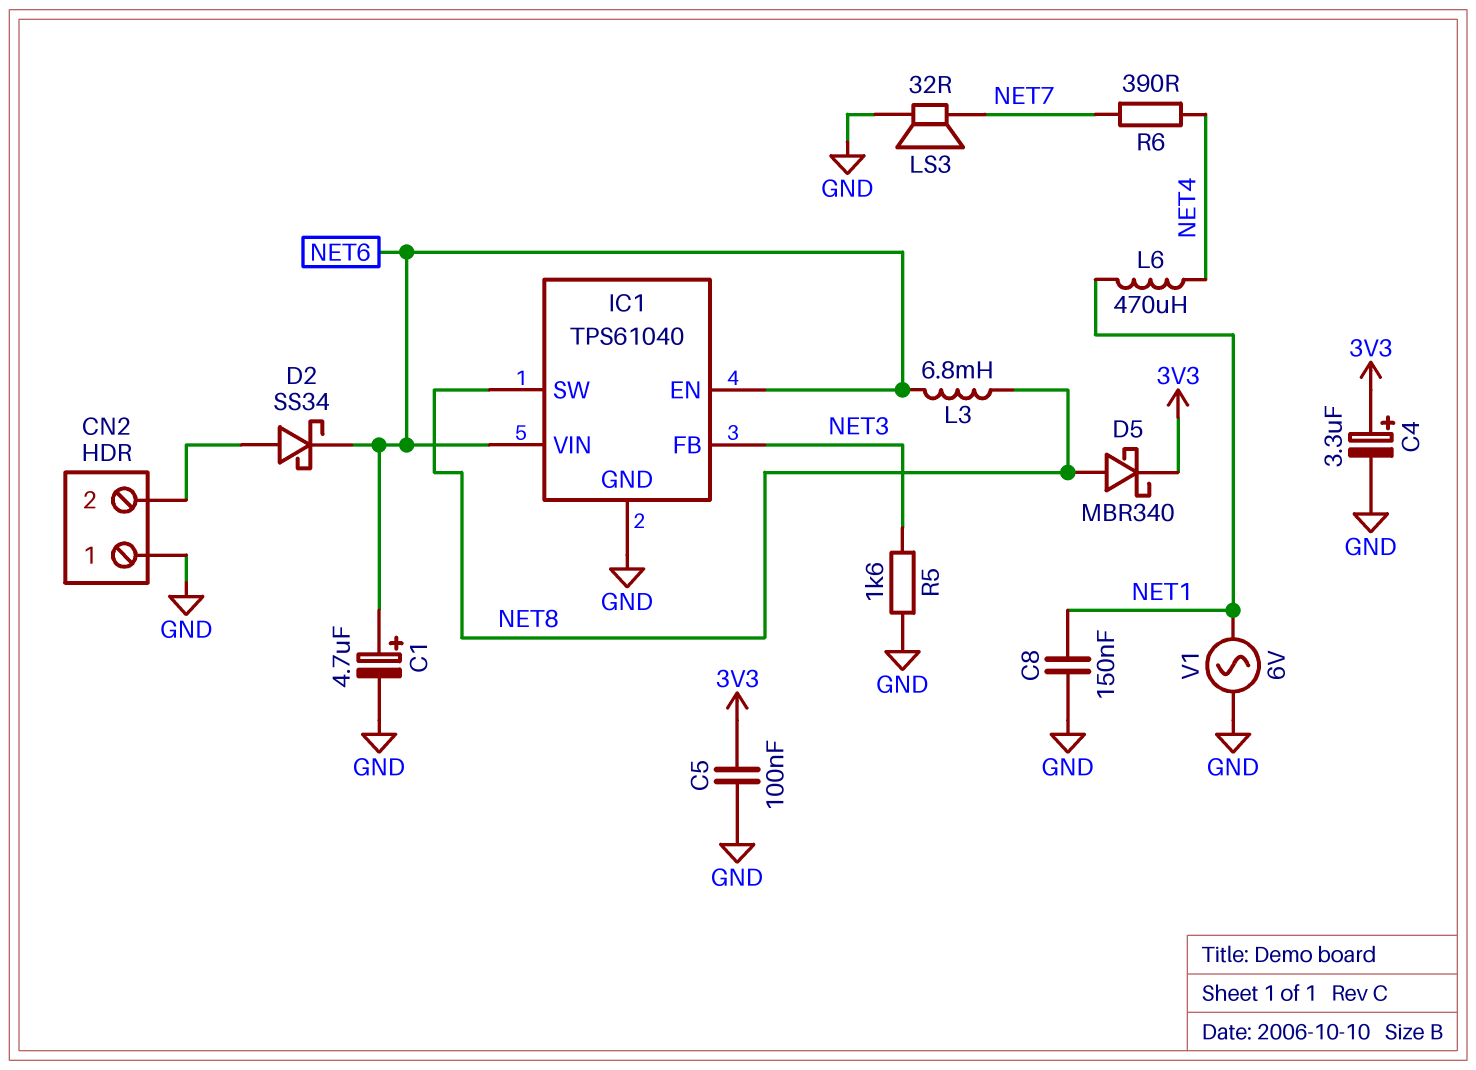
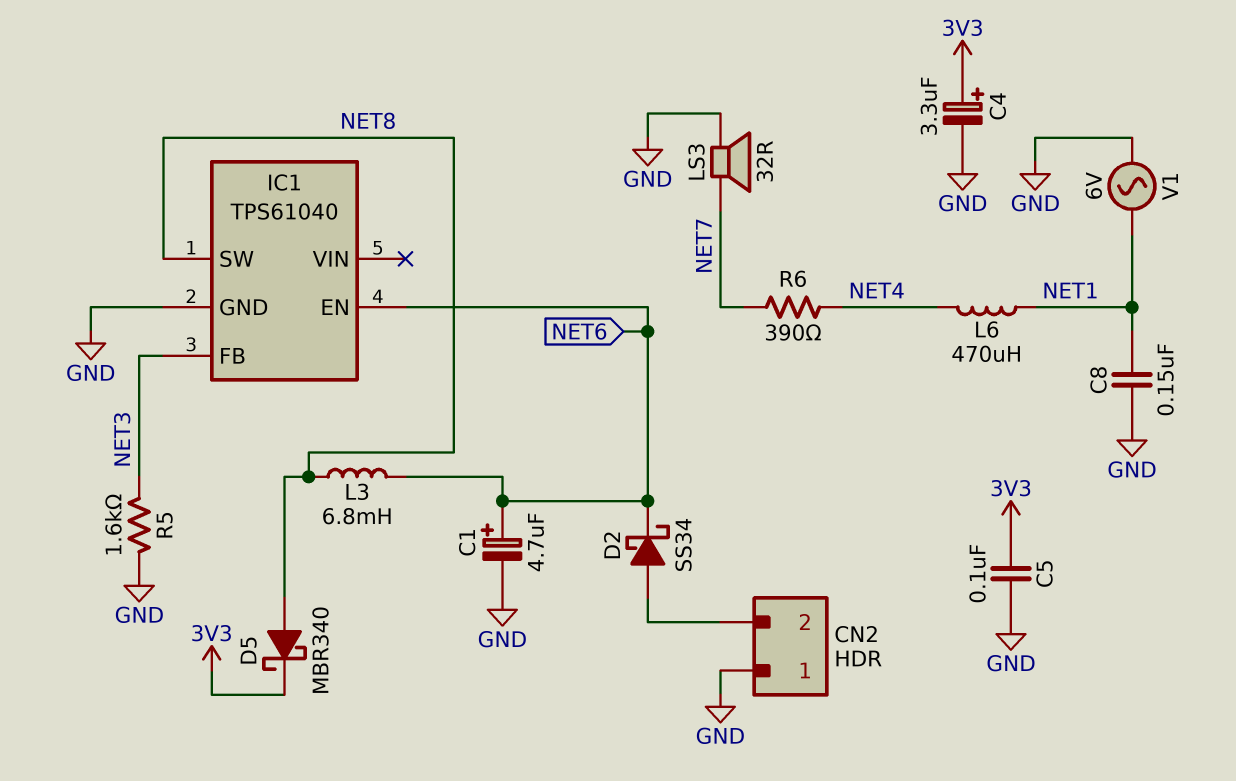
IC1 pin VIN: NET6 -> none

